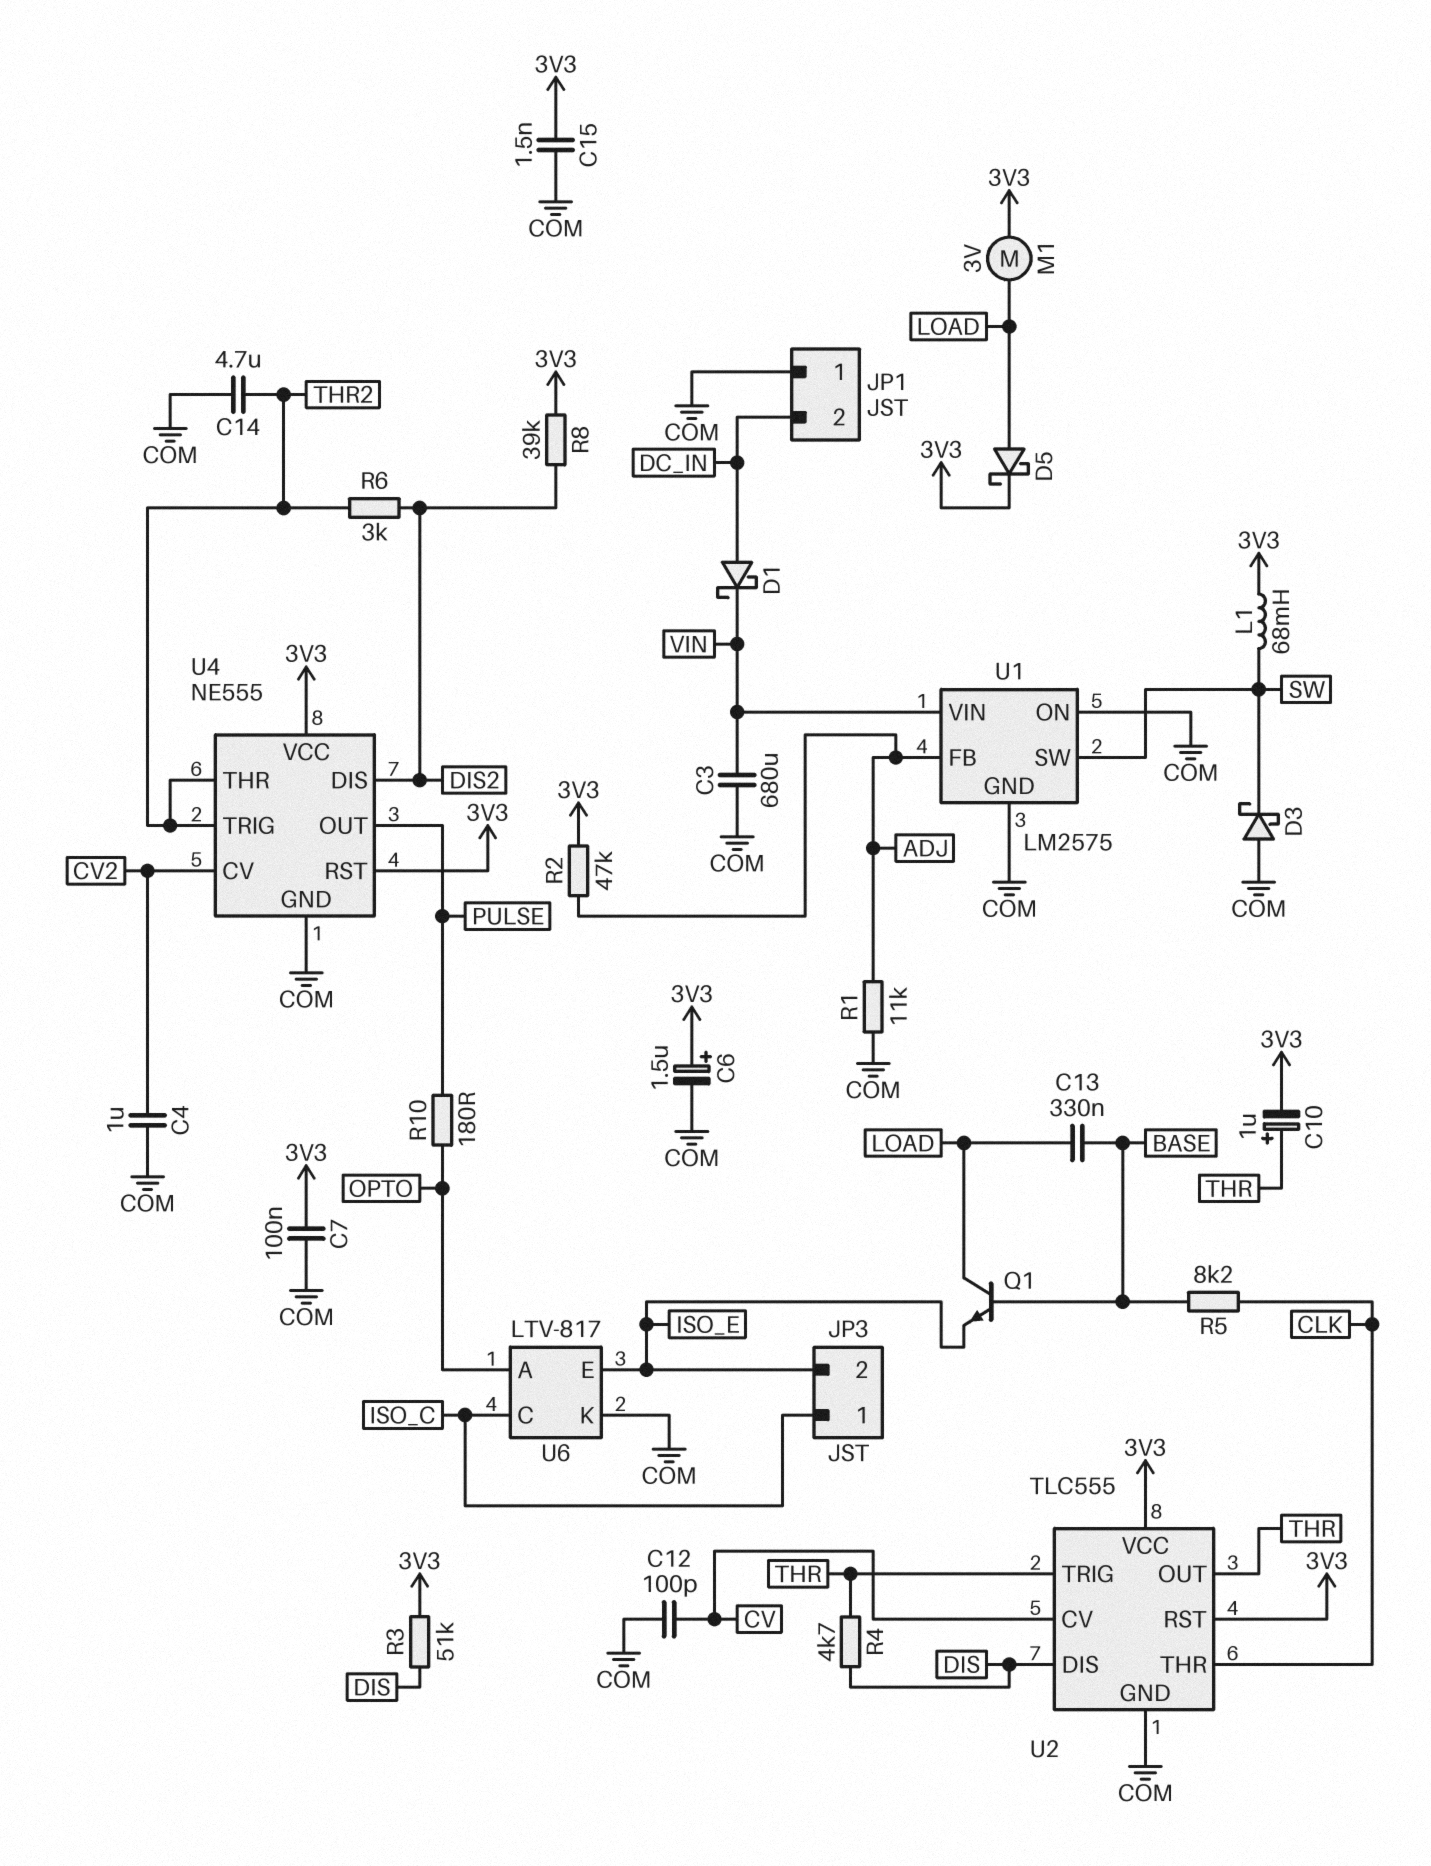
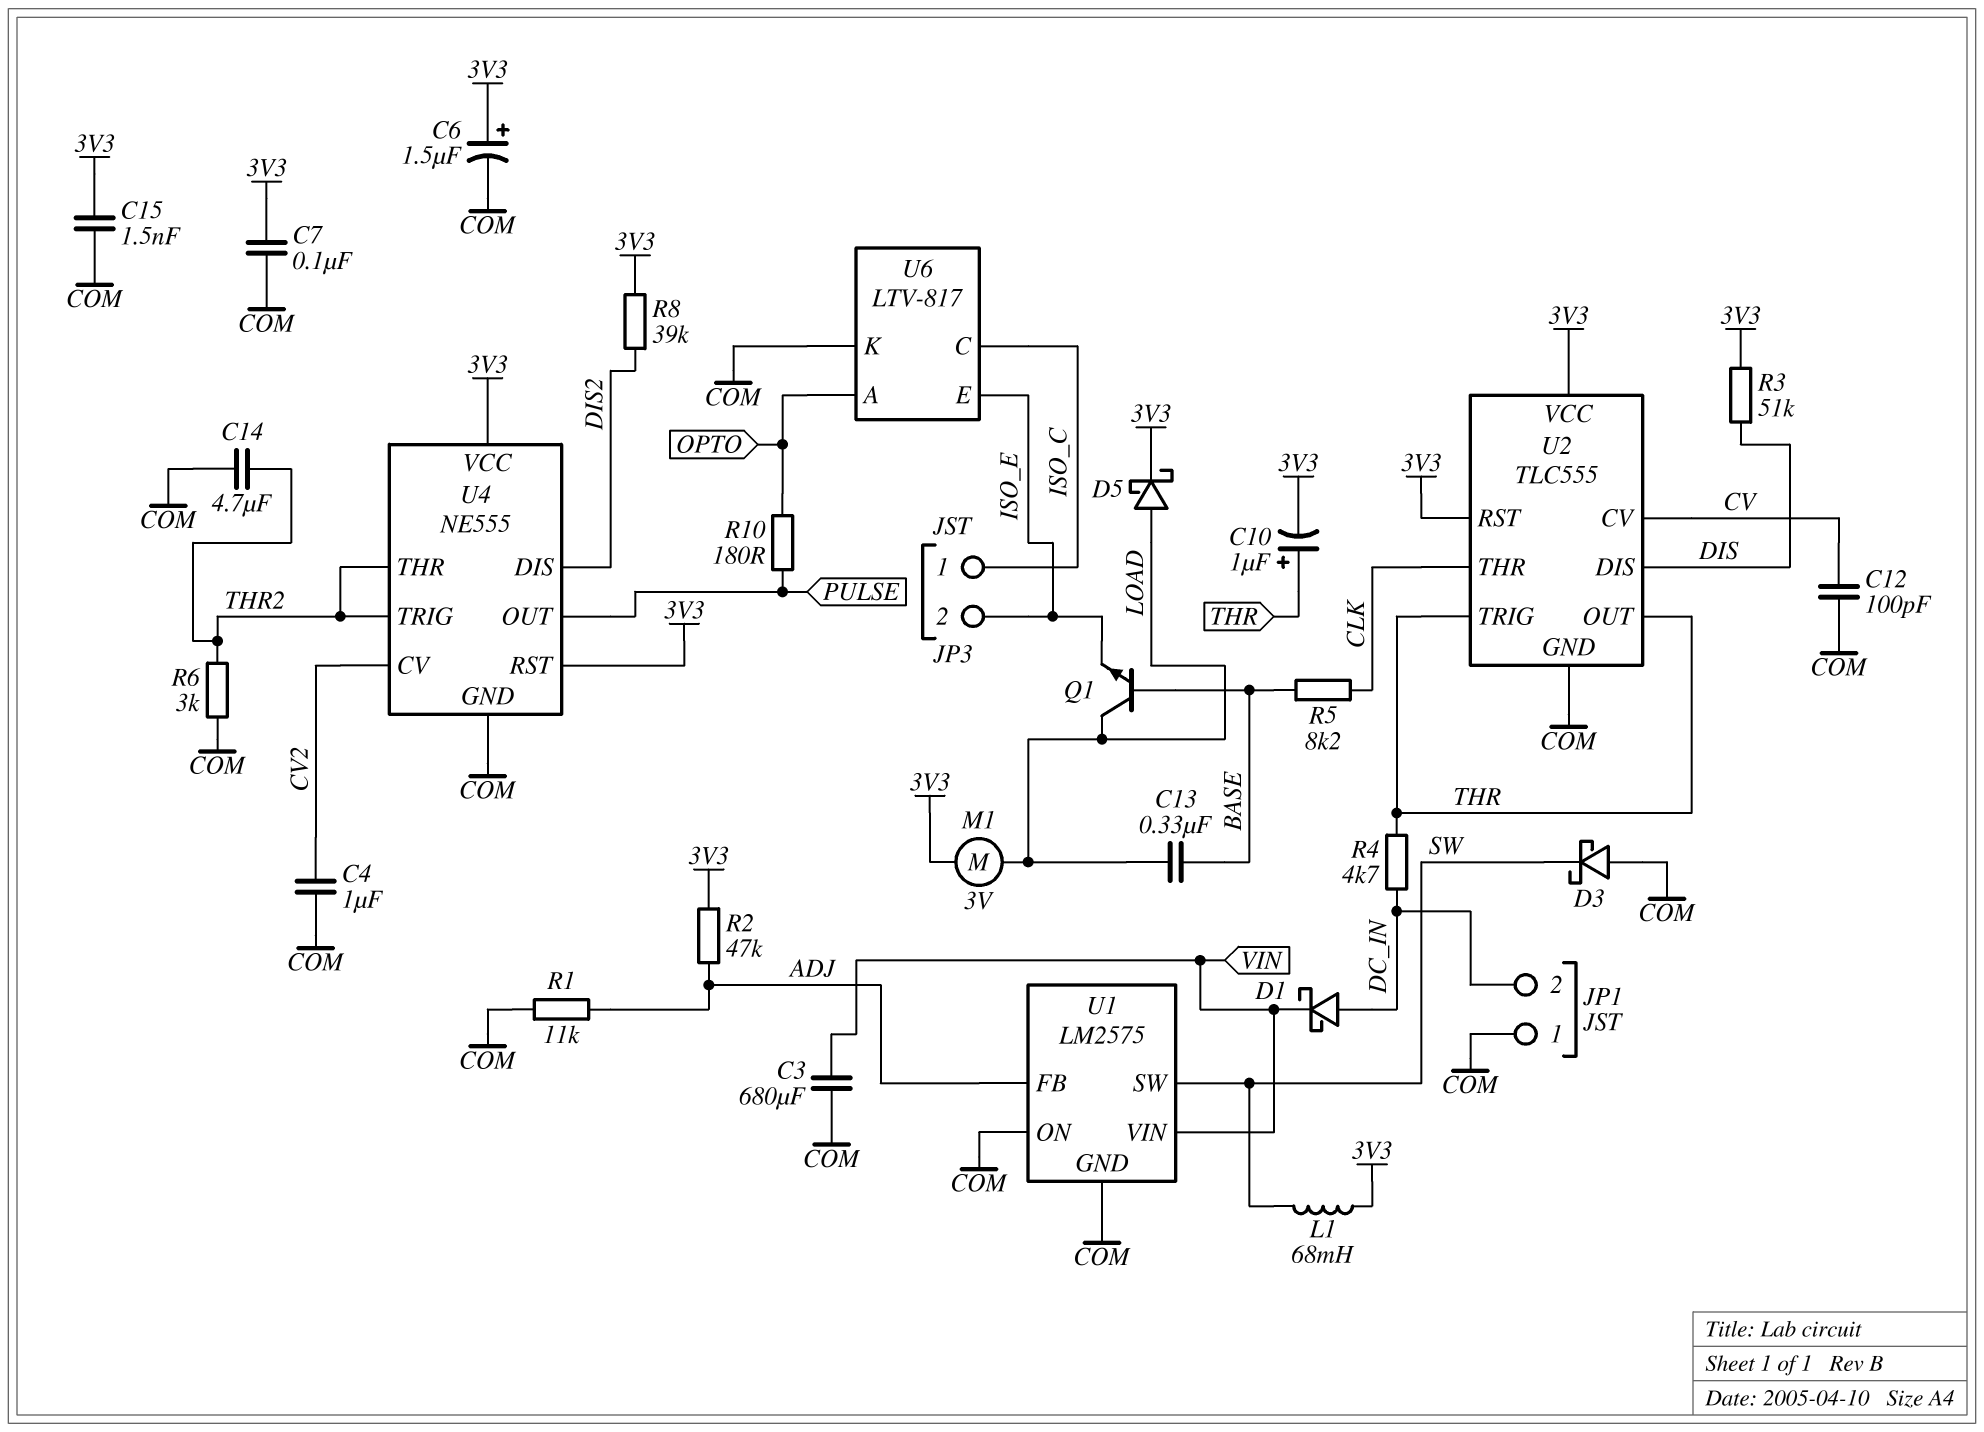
R4: 4.7k (DIS, THR) -> 4.7k (DC_IN, THR)
R6: 3k (DIS2, THR2) -> 3k (COM, THR2)

